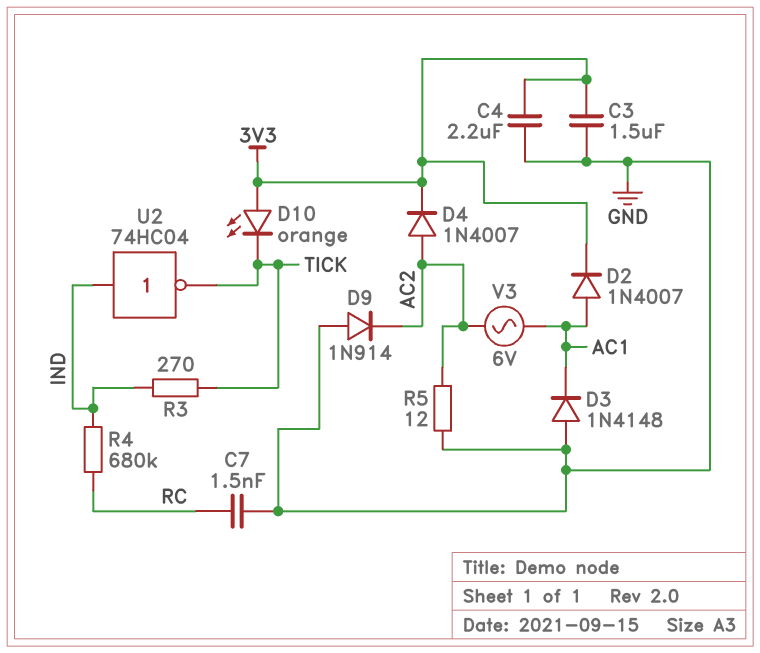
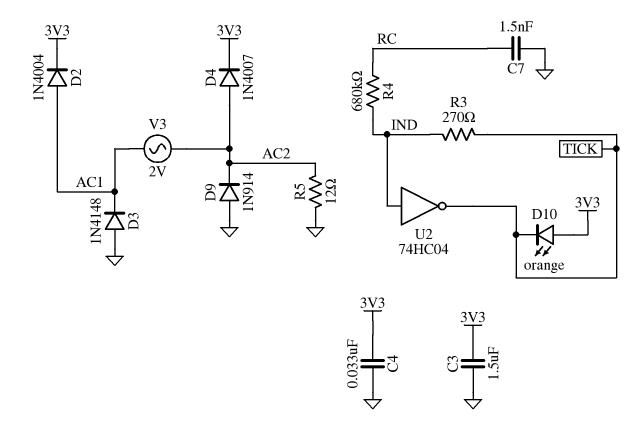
C4: 2.2uF (3V3, GND) -> 33nF (3V3, GND)
D2: diode 1N4007 (A AC1, K 3V3) -> diode 1N4004 (A AC1, K 3V3)
V3: AC 6V (AC1, AC2) -> AC 2V (AC1, AC2)

